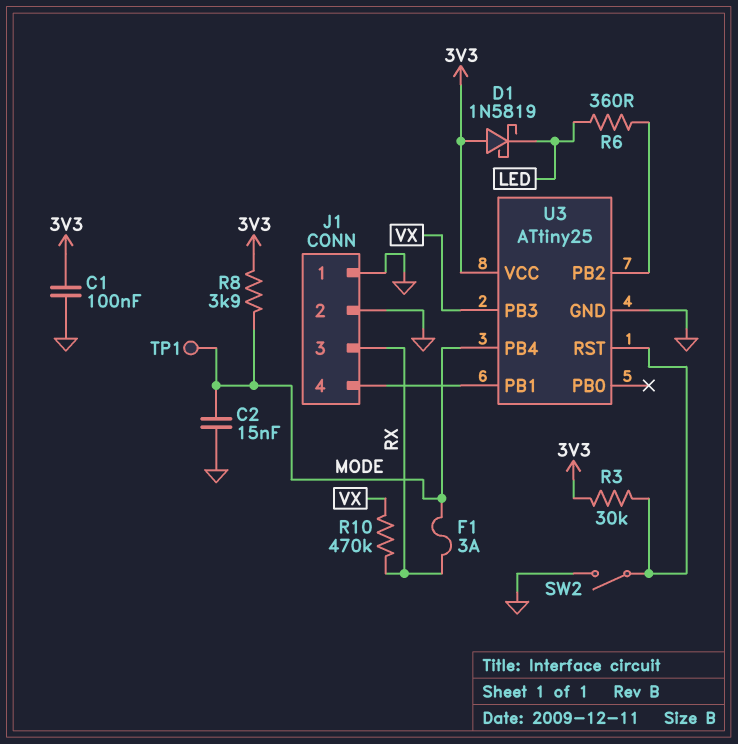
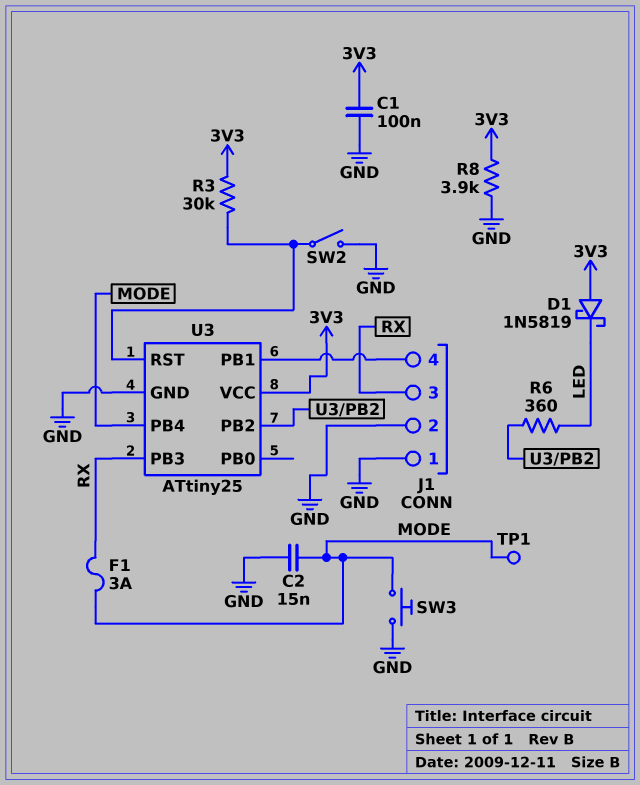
R8: 3.9k (3V3, MODE) -> 3.9k (3V3, GND)
R10: 470k (RX, VX) -> none
SW3: none -> button (GND, MODE)
U3 pin PB3: VX -> RX

